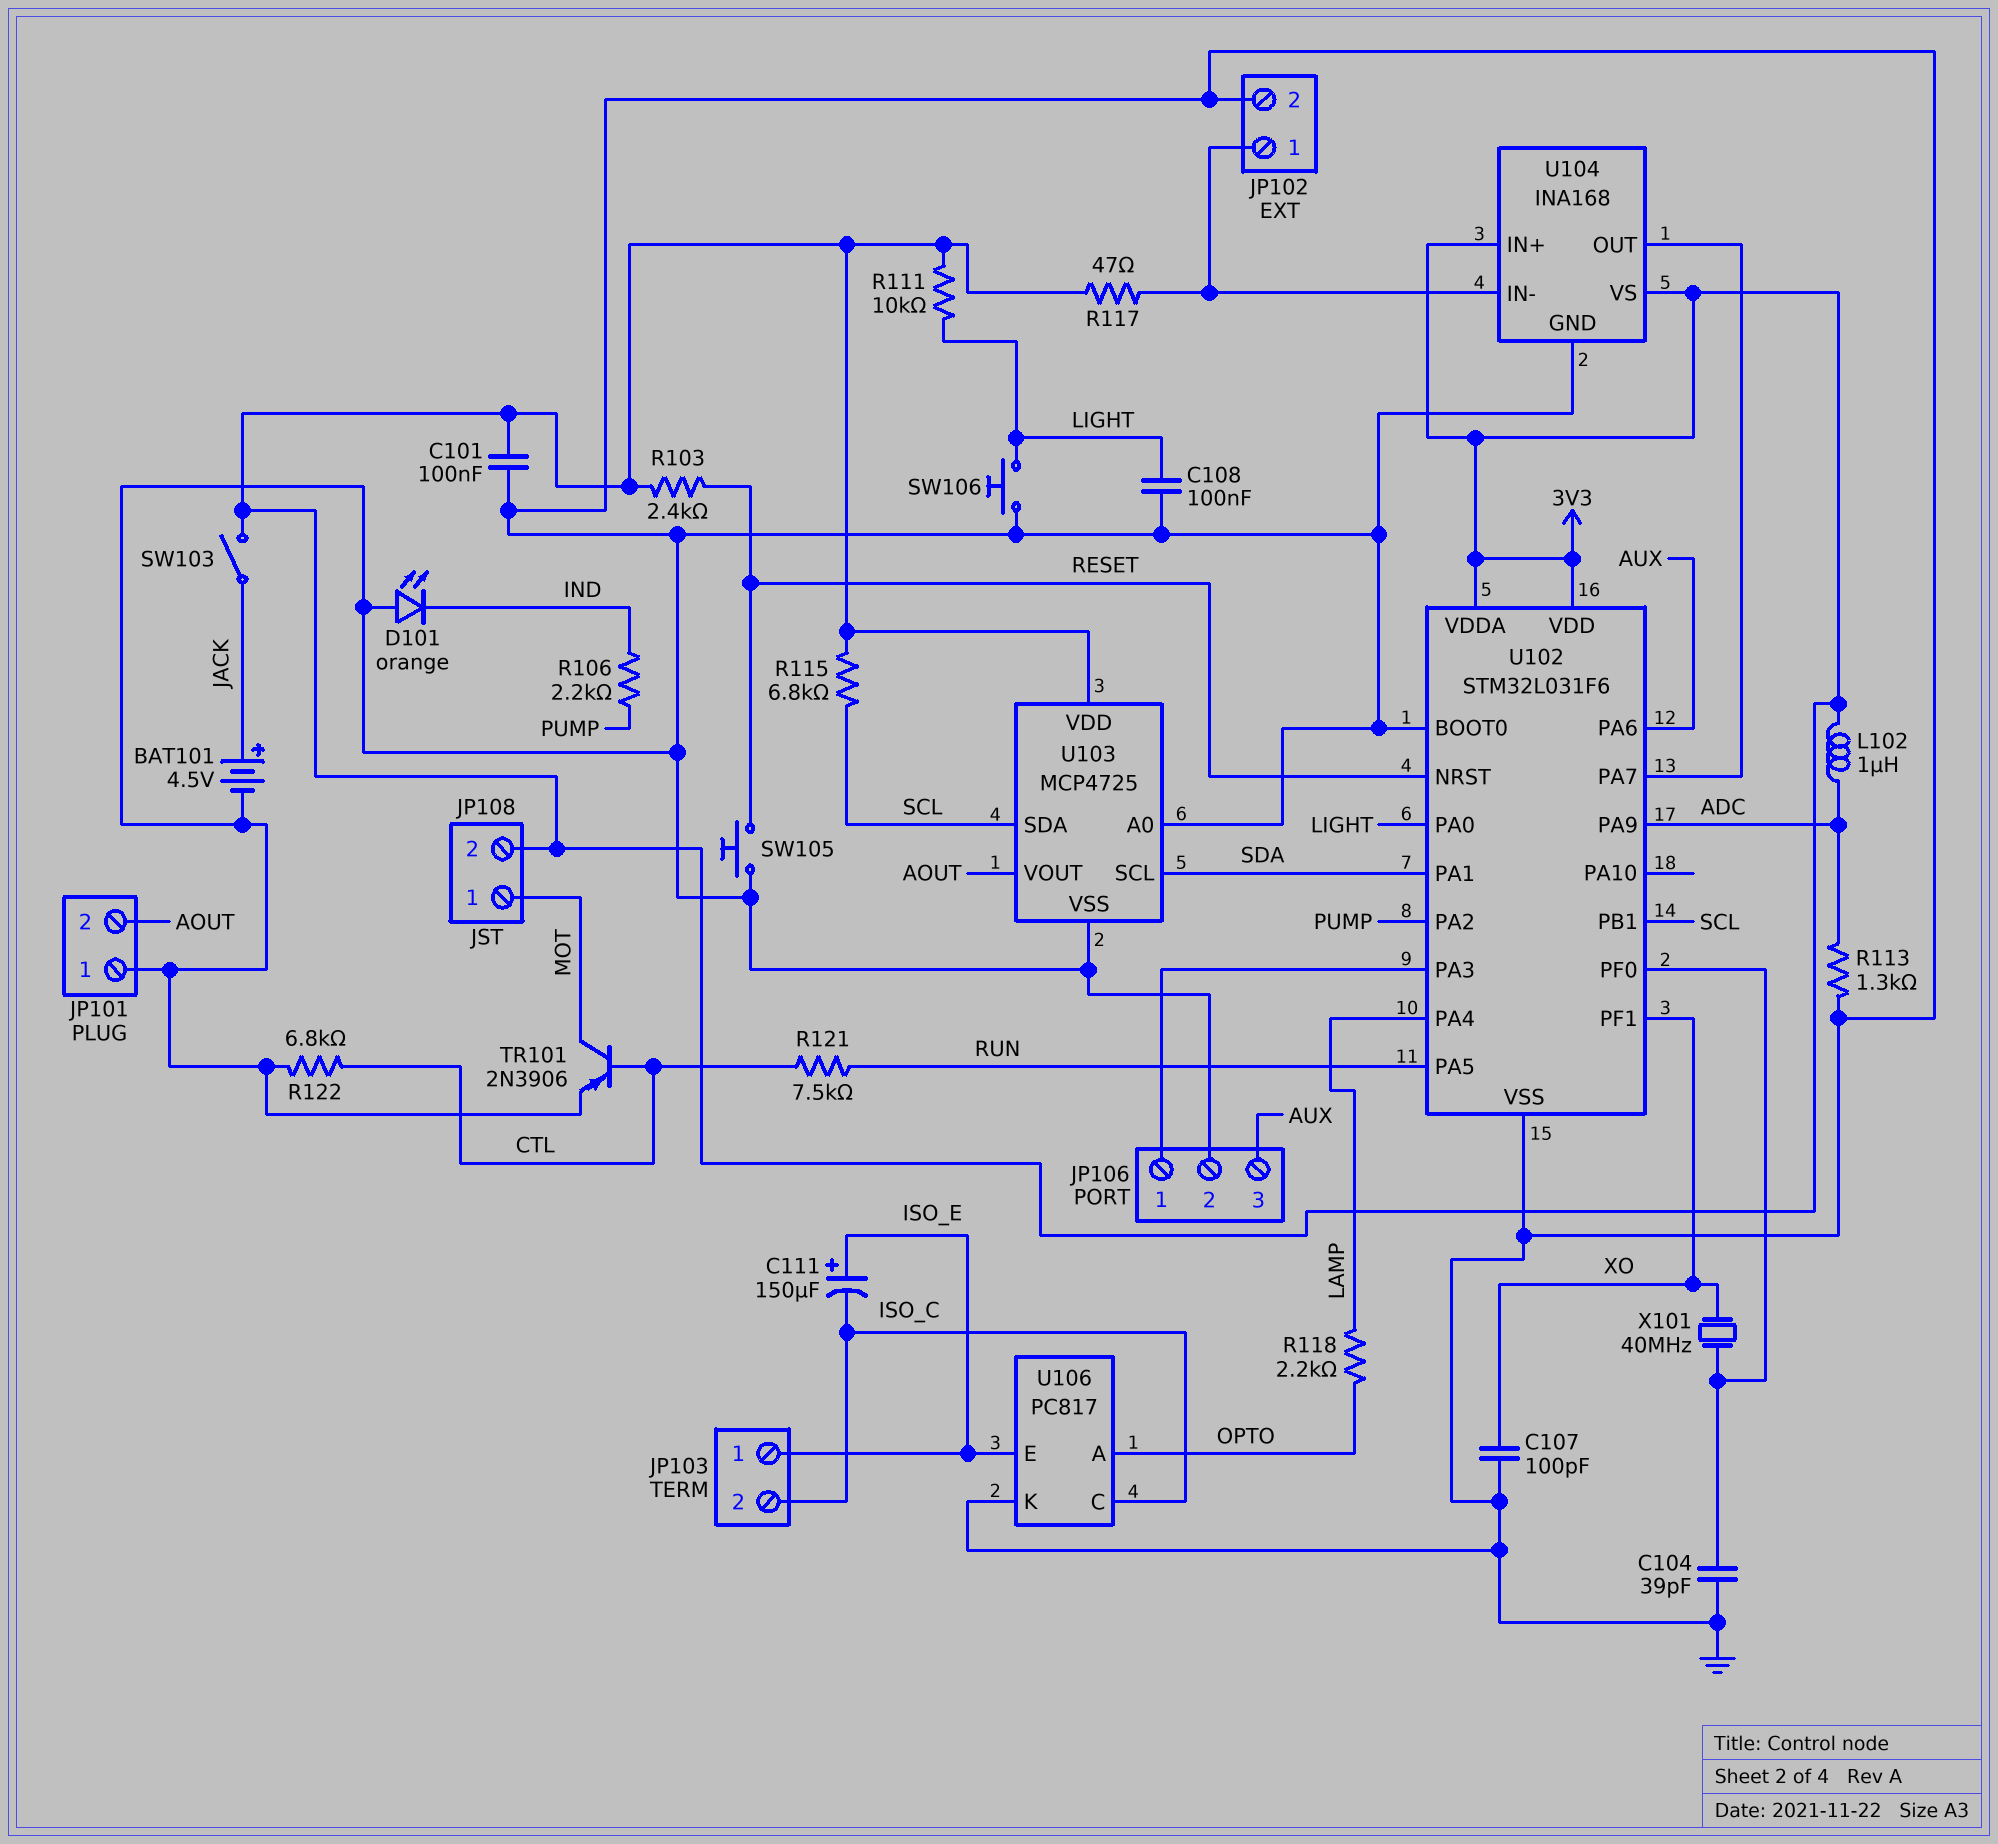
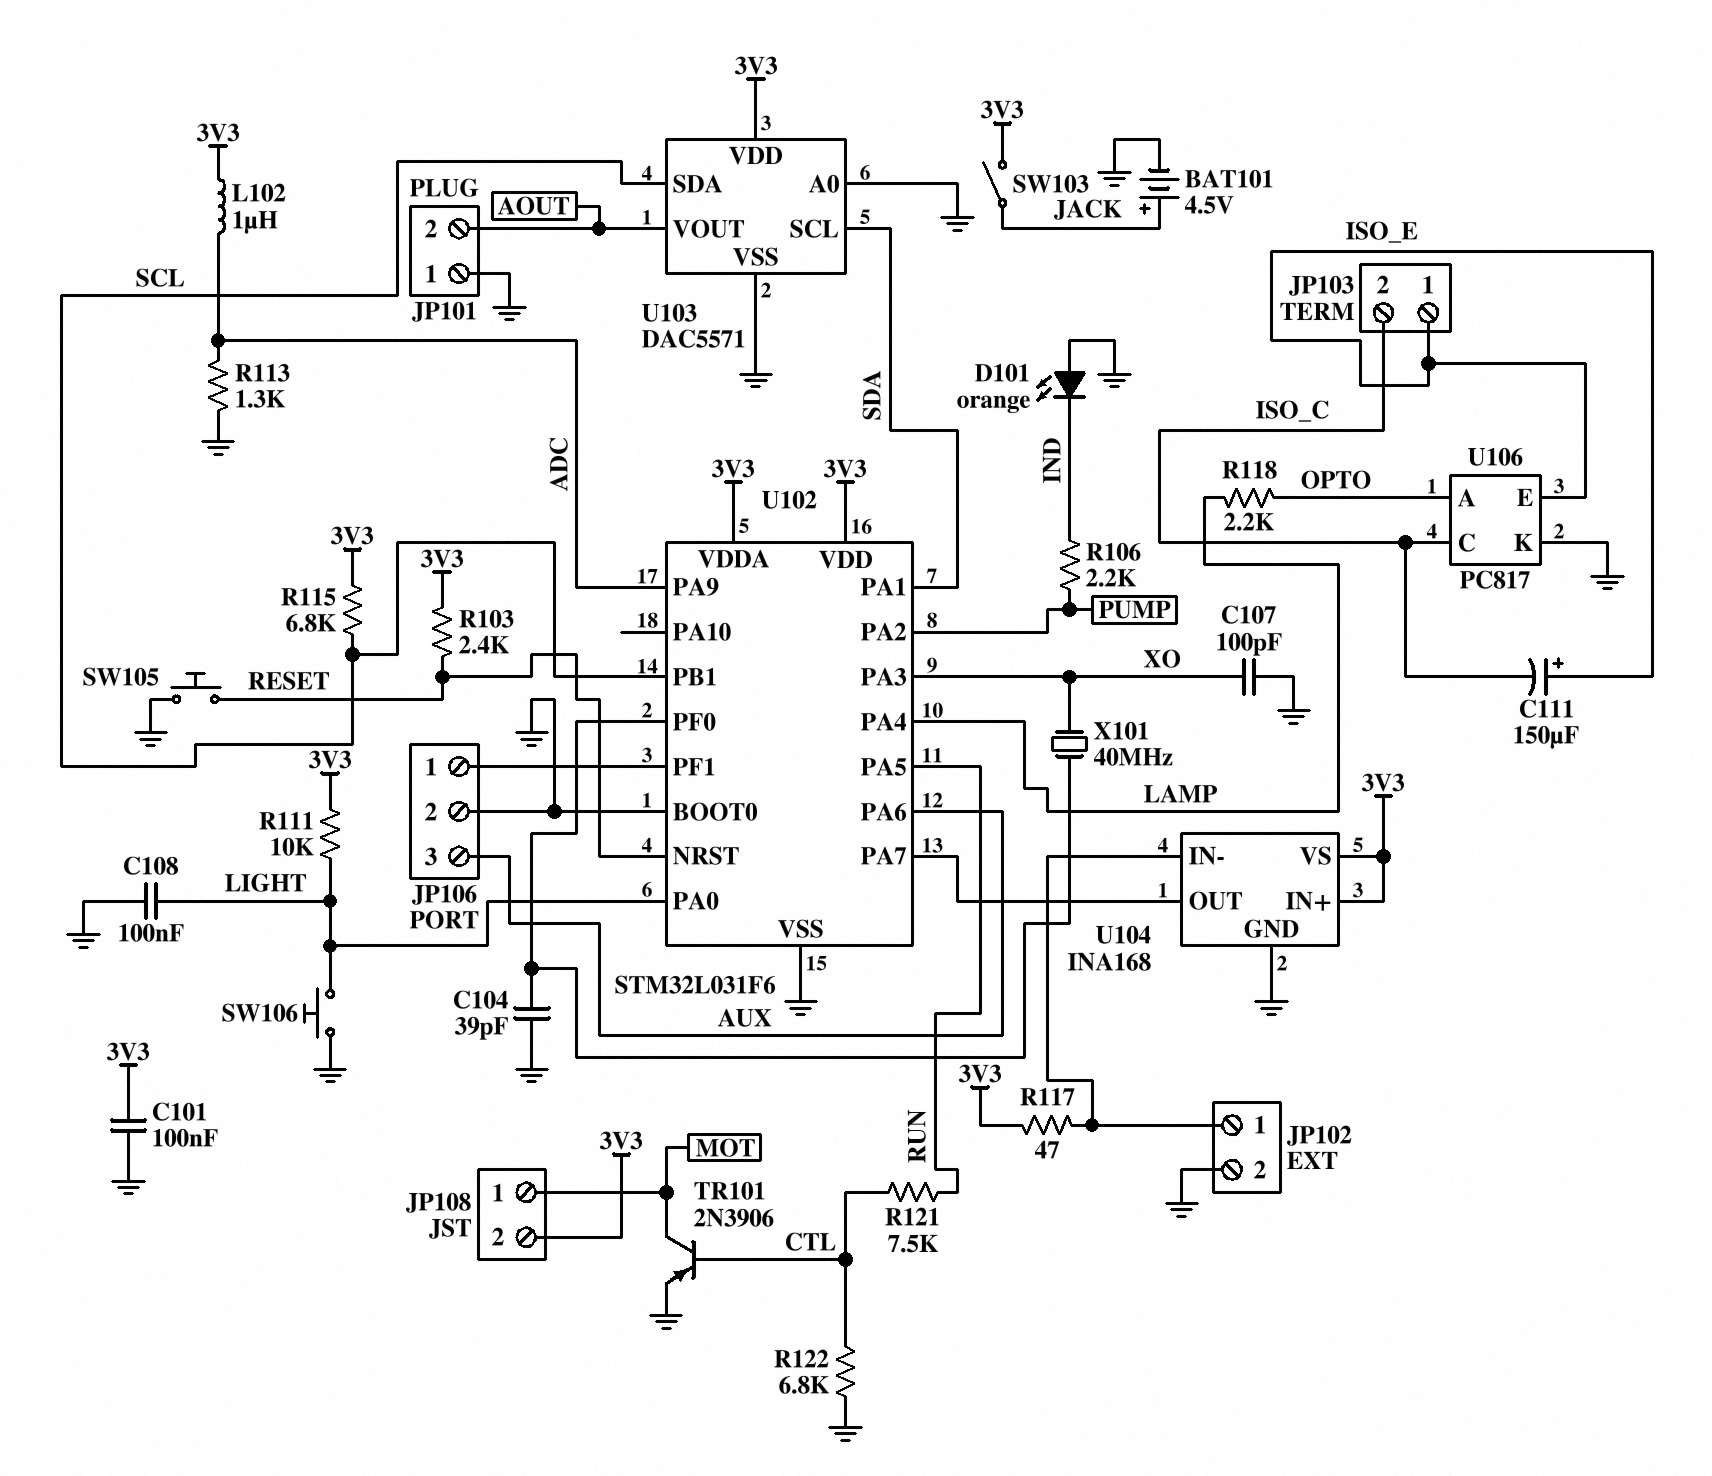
U102 pin PA3: JP106/1 -> XO
U102 pin PF1: XO -> JP106/1
U103: MCP4725 -> DAC5571

